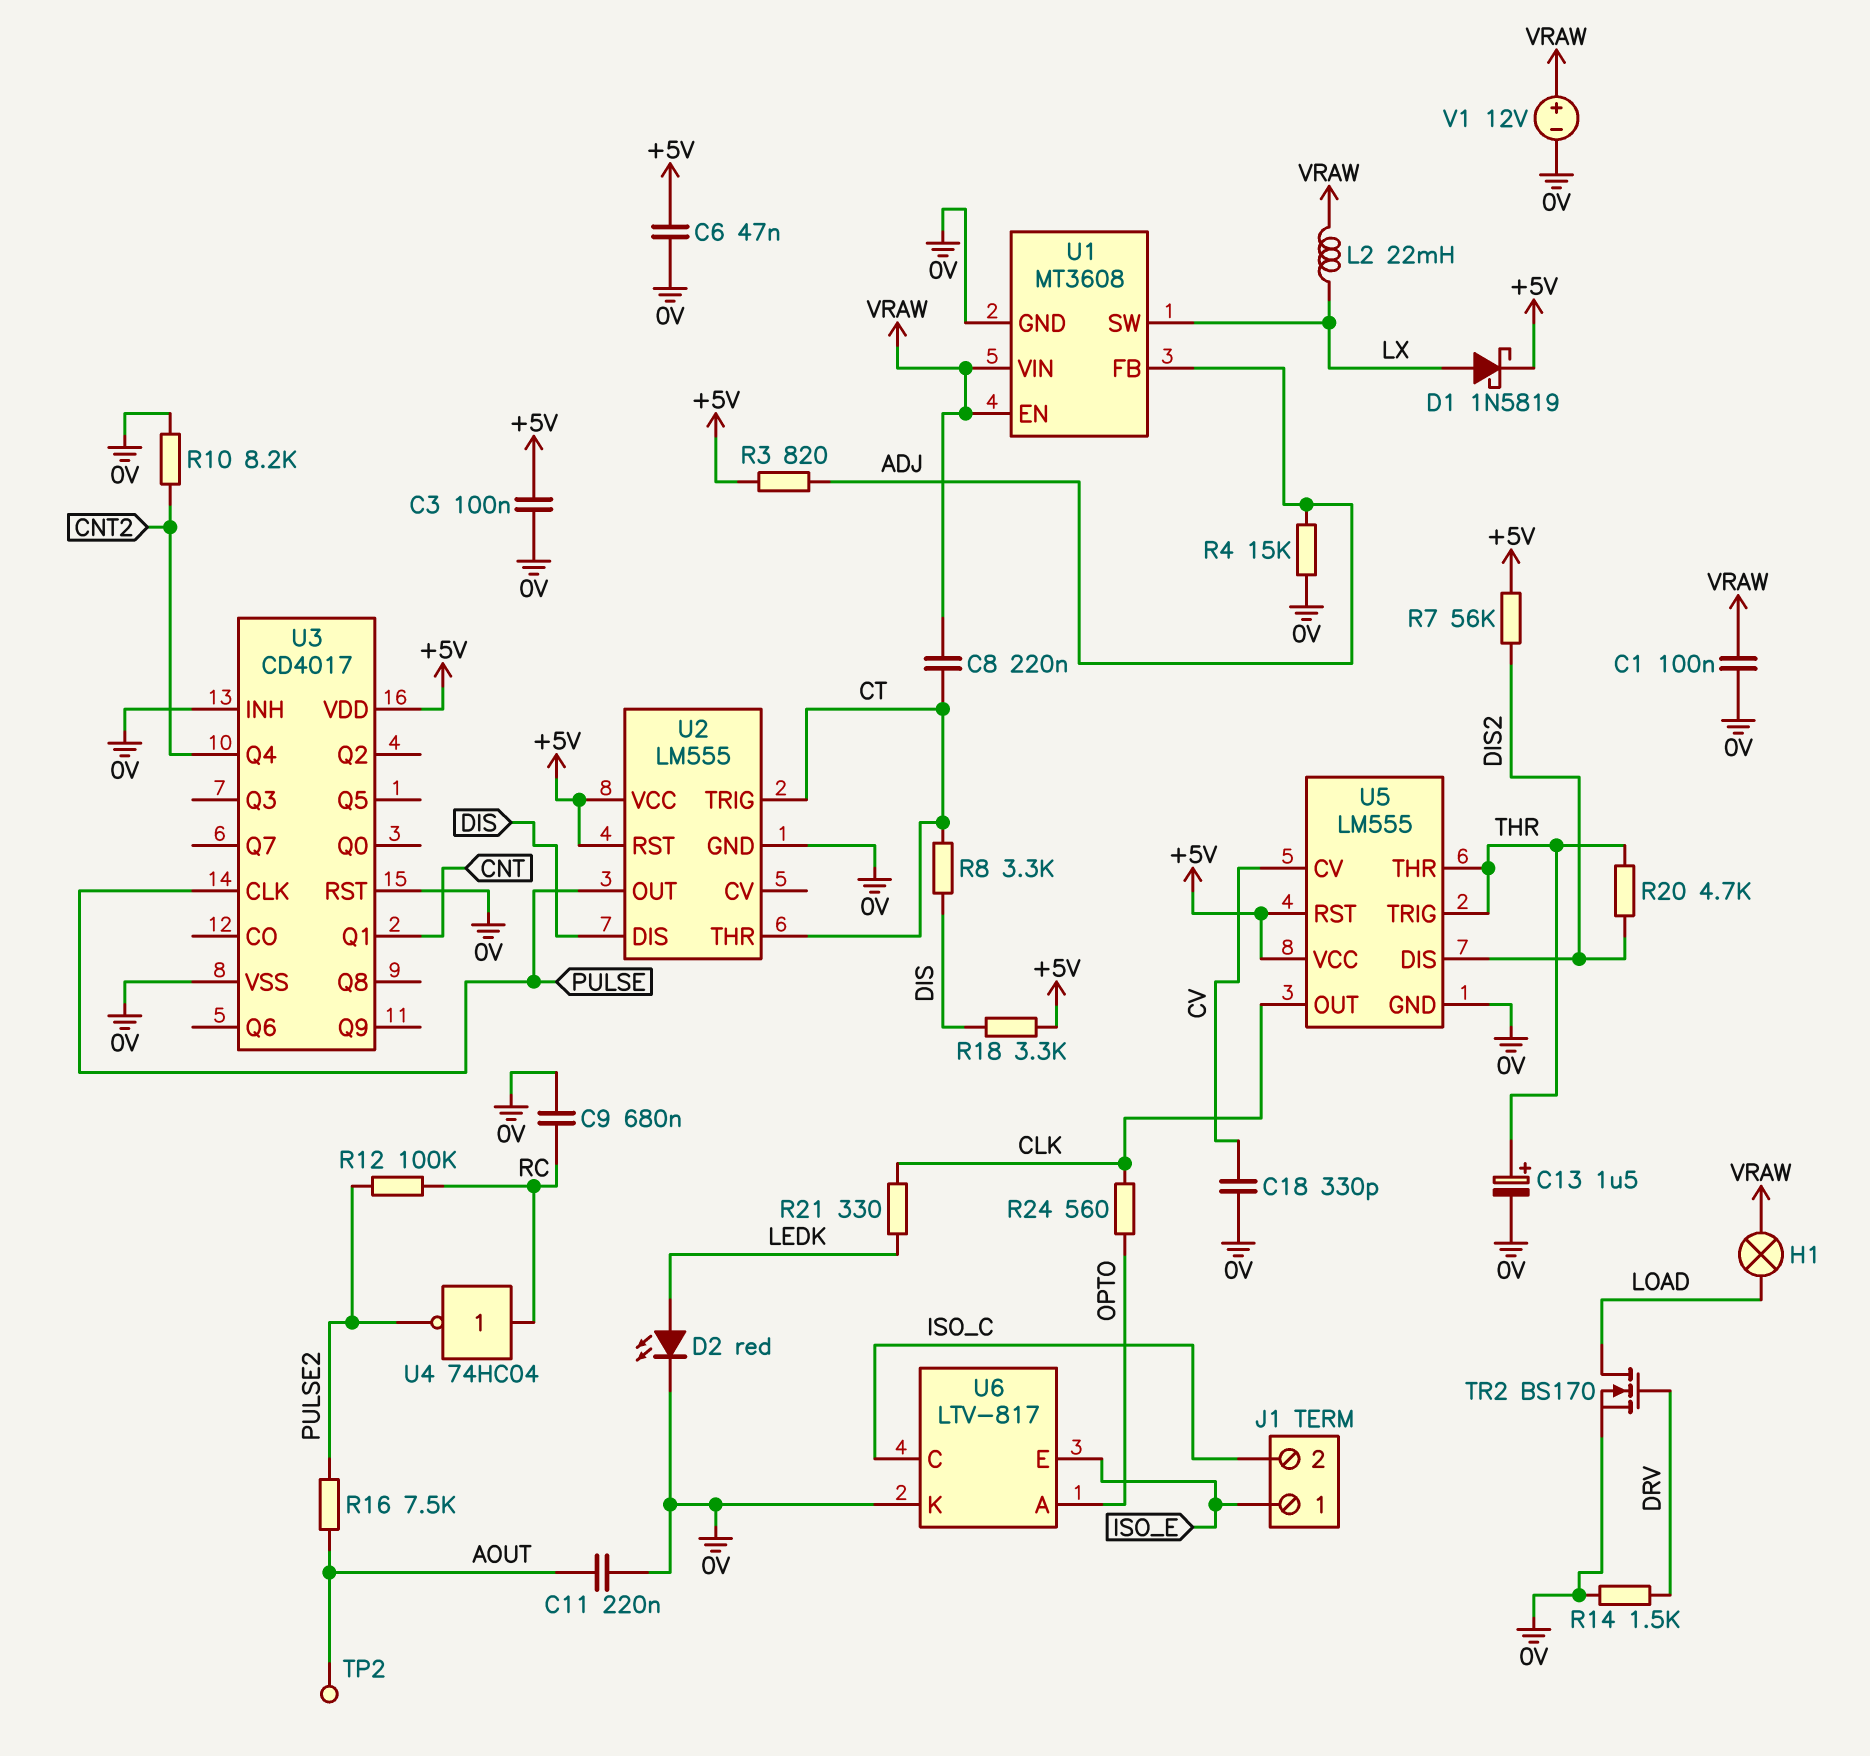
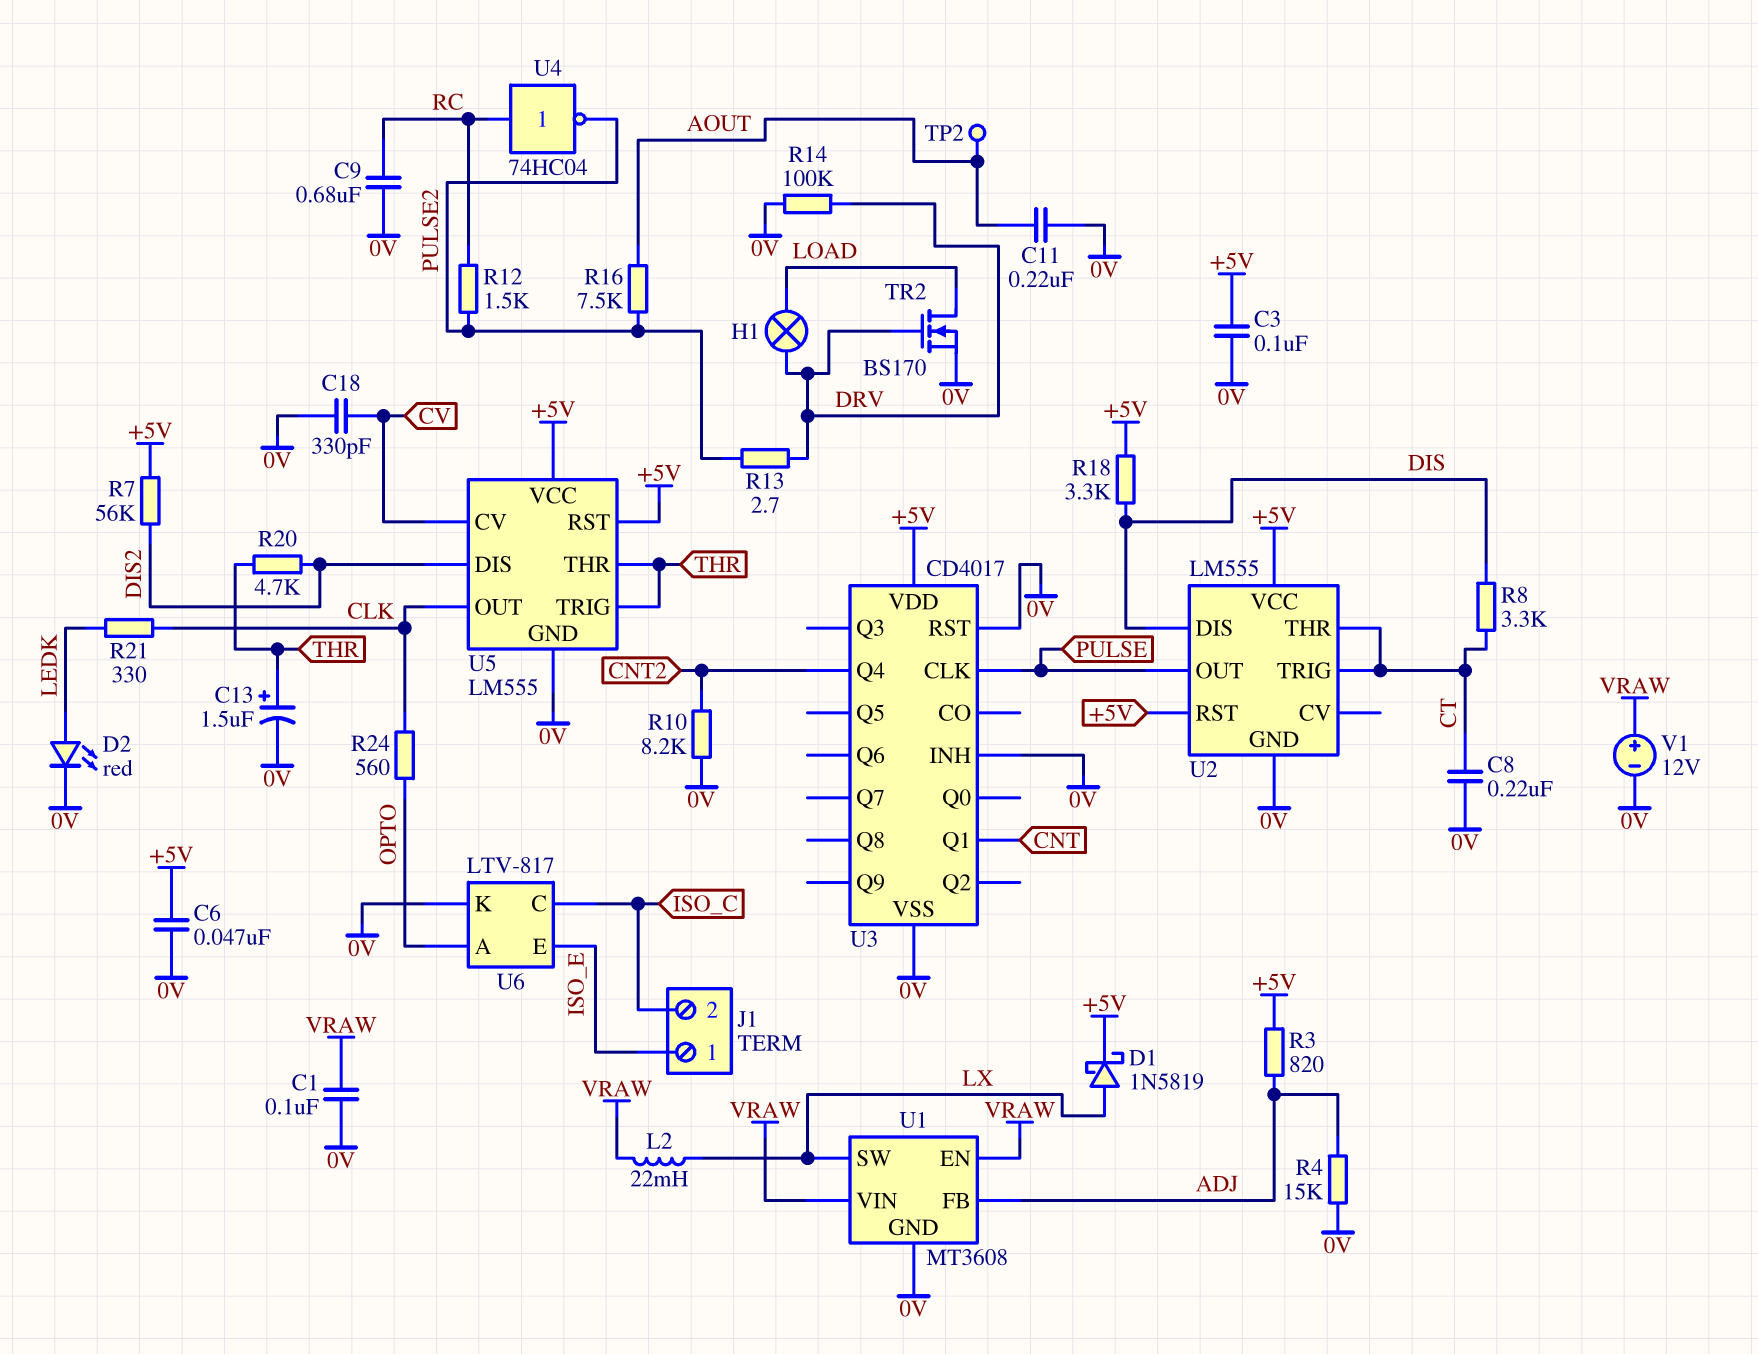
C8: 220nF (CT, VRAW) -> 220nF (0V, CT)
H1: lamp (LOAD, VRAW) -> lamp (DRV, LOAD)
R12: 100k (PULSE2, RC) -> 1.5k (PULSE2, RC)
R13: none -> 2.7 (DRV, PULSE2)
R14: 1.5k (0V, DRV) -> 100k (0V, DRV)

